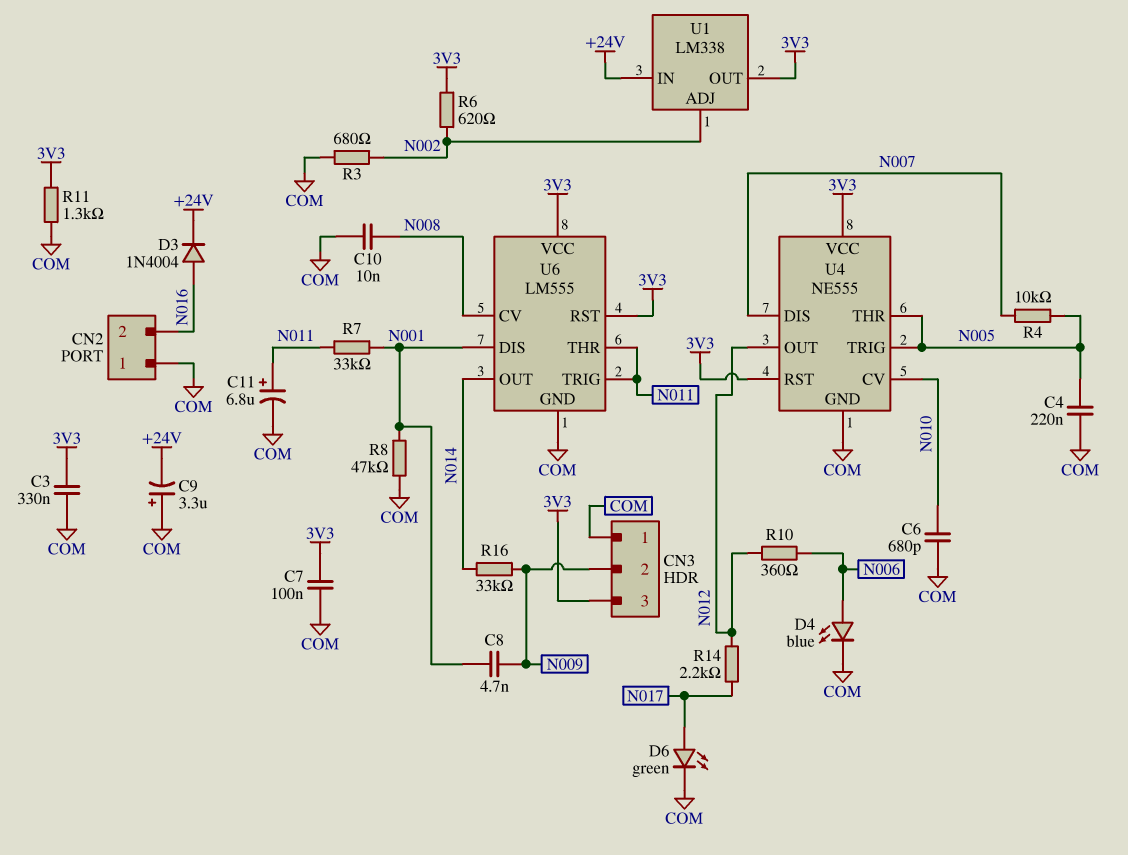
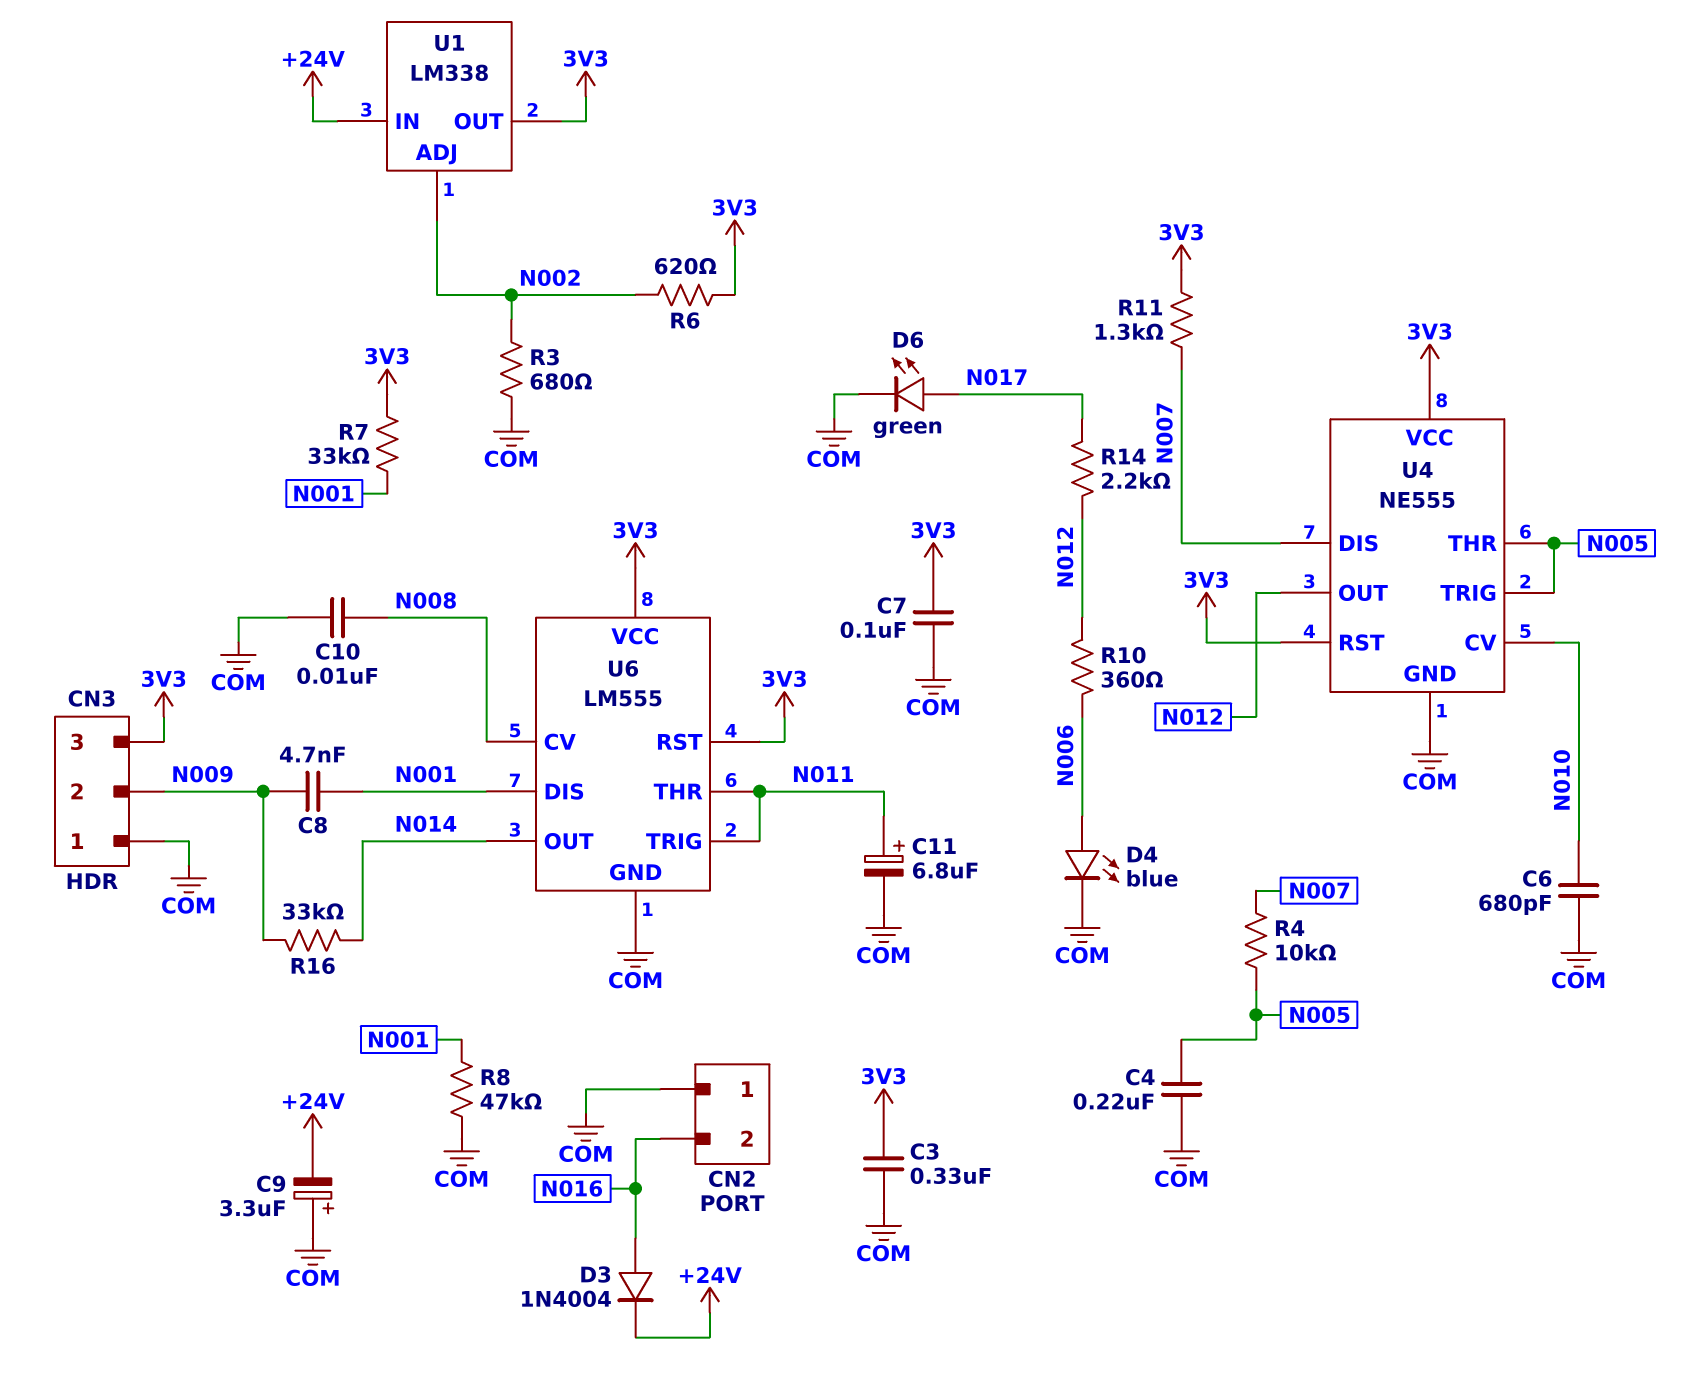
R7: 33k (N001, N011) -> 33k (3V3, N001)
R11: 1.3k (3V3, COM) -> 1.3k (3V3, N007)

